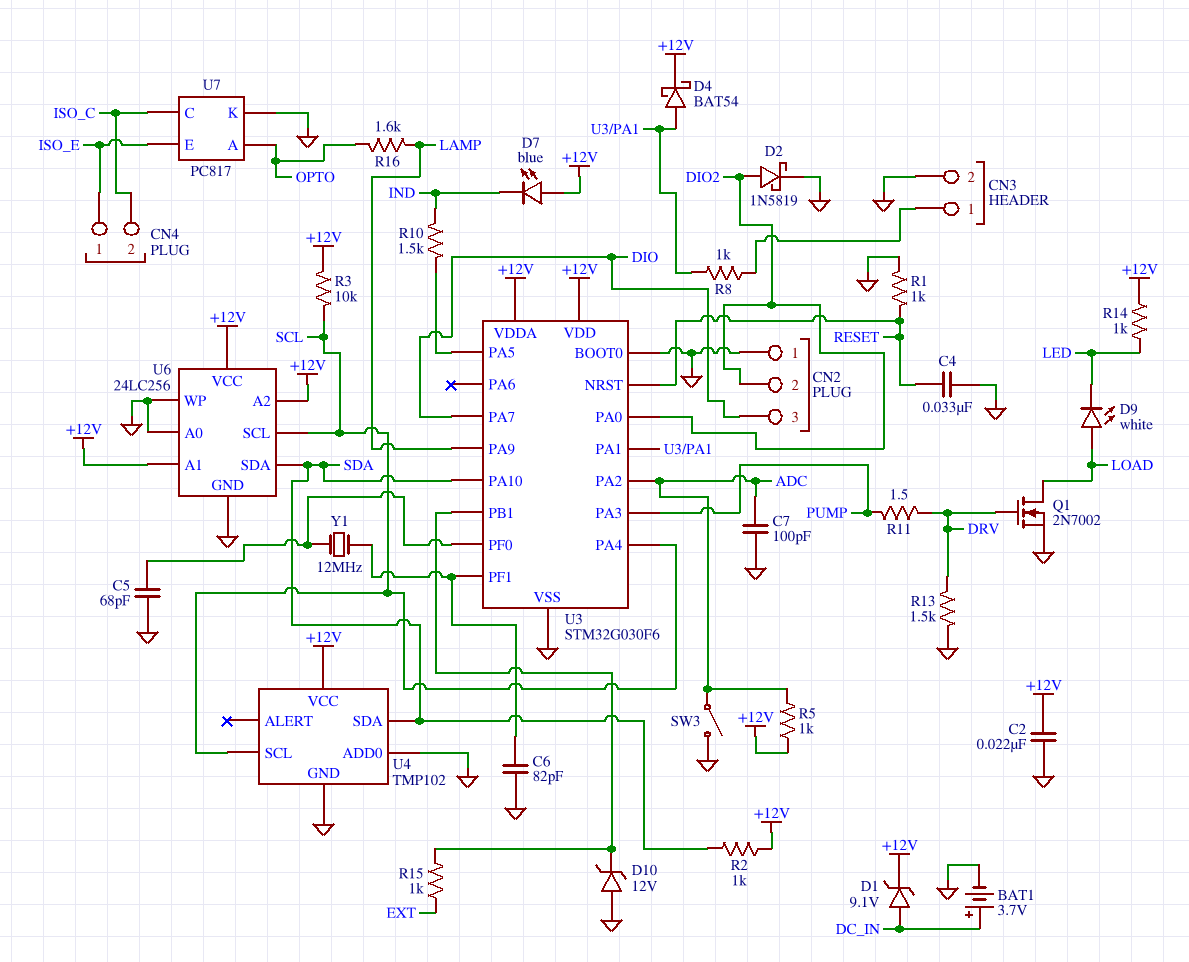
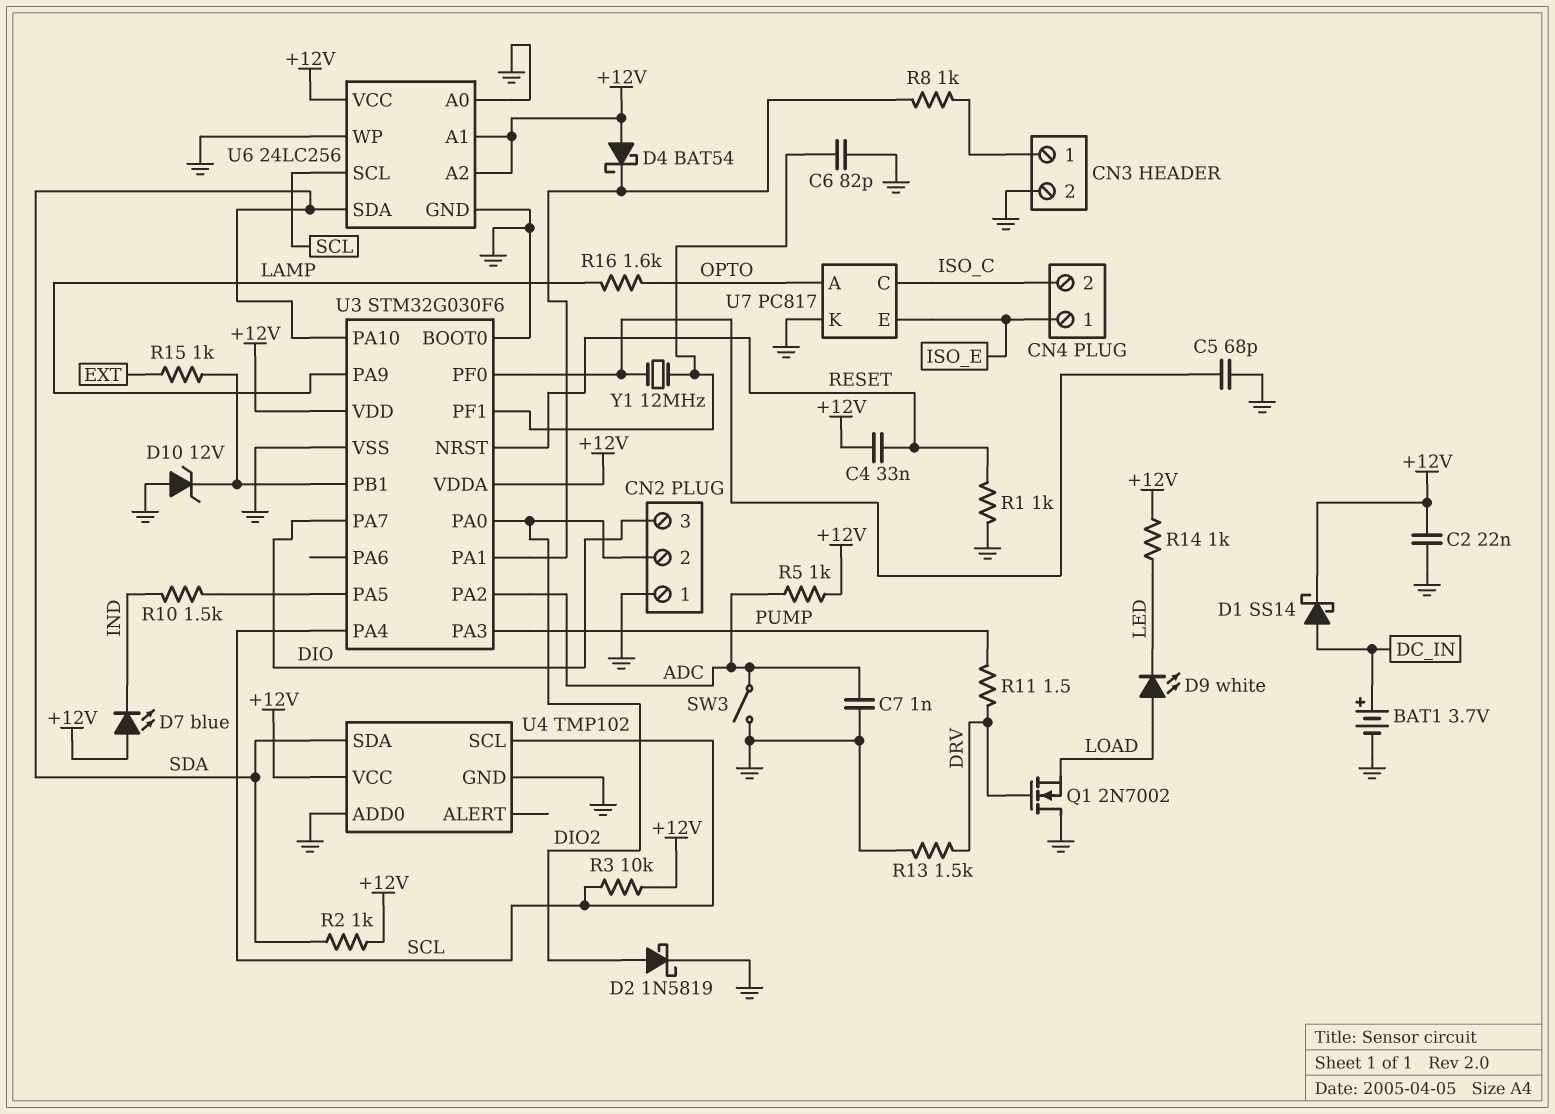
C4: 33nF (GND, RESET) -> 33nF (+12V, RESET)
C7: 100pF (ADC, GND) -> 1nF (ADC, GND)
D1: zener 9.1V (A DC_IN, K +12V) -> schottky SS14 (A DC_IN, K +12V)
D4: schottky BAT54 (A U3/PA1, K +12V) -> schottky BAT54 (A +12V, K U3/PA1)
Q1: NMOS 2N7002 (G DRV, D LOAD, S GND) -> NMOS 2N7002 (G DRV, D GND, S LOAD)

